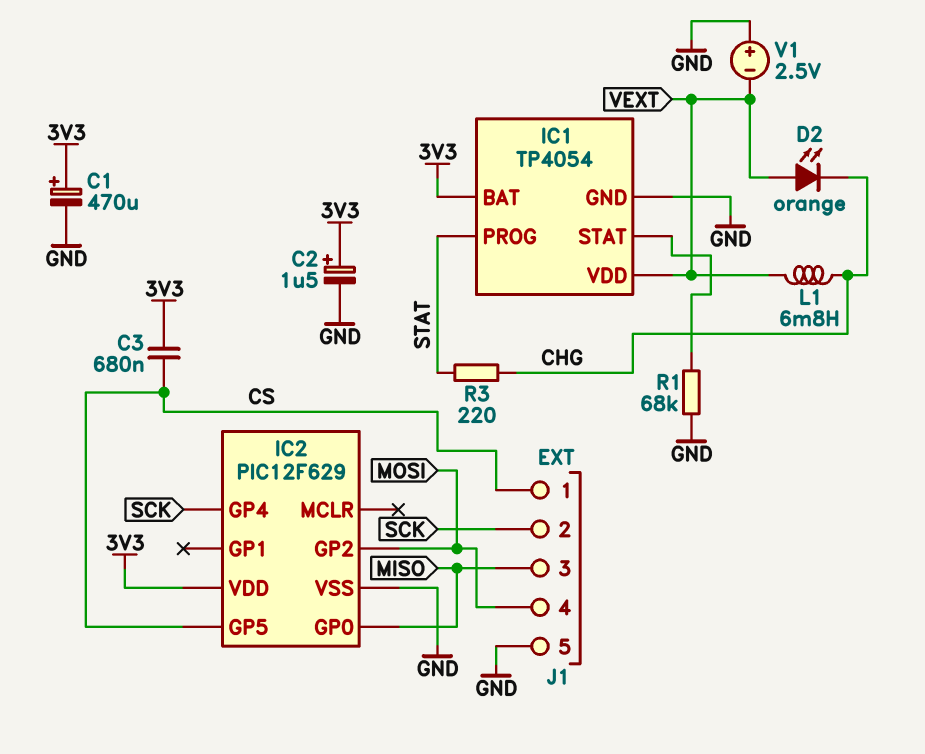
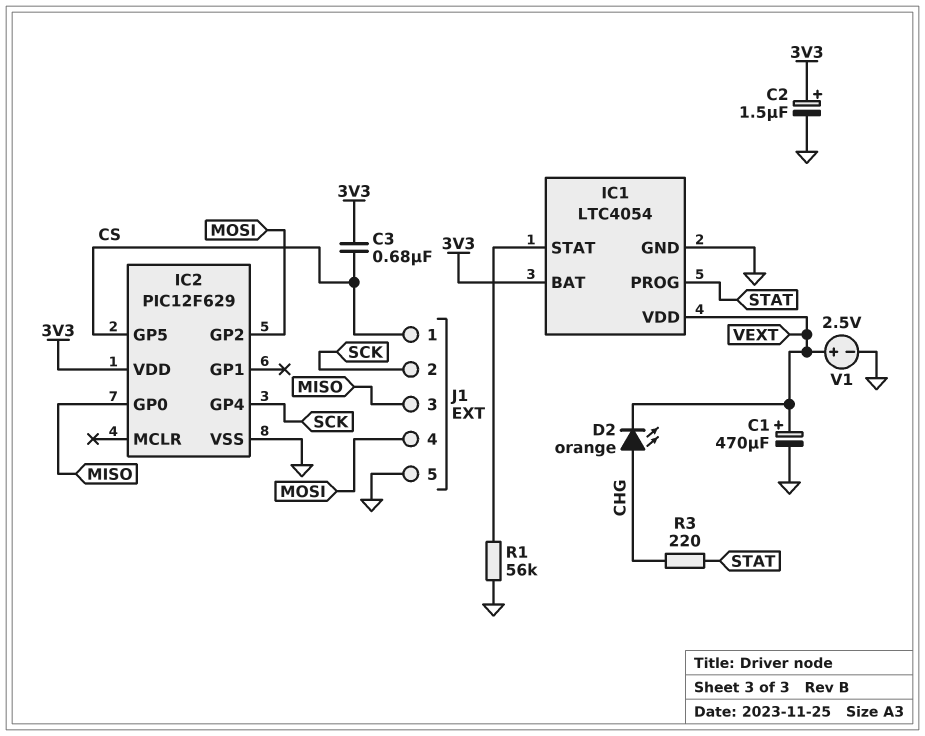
C1: 470uF (plus 3V3, minus GND) -> 470uF (plus VEXT, minus GND)
D2: LED orange (A VEXT, K CHG) -> LED orange (A CHG, K VEXT)
IC1: TP4054 -> LTC4054
L1: 6.8mH (CHG, VEXT) -> none
R1: 68k (GND, IC1/STAT) -> 56k (GND, IC1/STAT)
V1: 2.5V (plus GND, minus VEXT) -> 2.5V (plus VEXT, minus GND)

